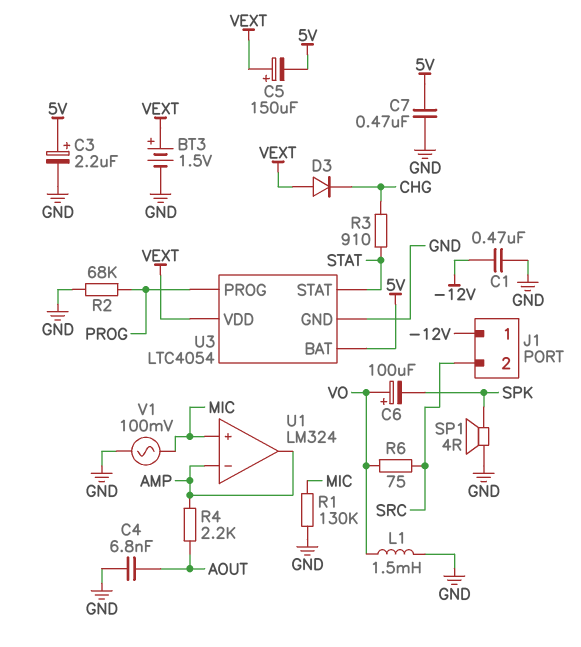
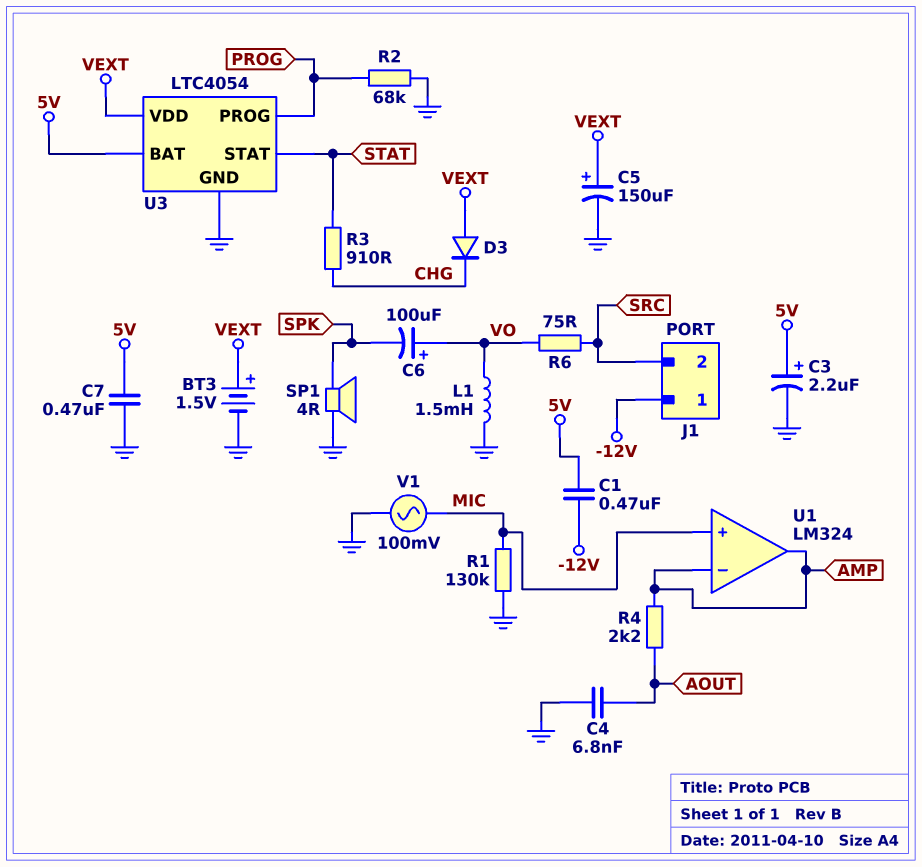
C1: 470nF (-12V, GND) -> 470nF (-12V, 5V)
C5: 150uF (plus VEXT, minus 5V) -> 150uF (plus VEXT, minus GND)

